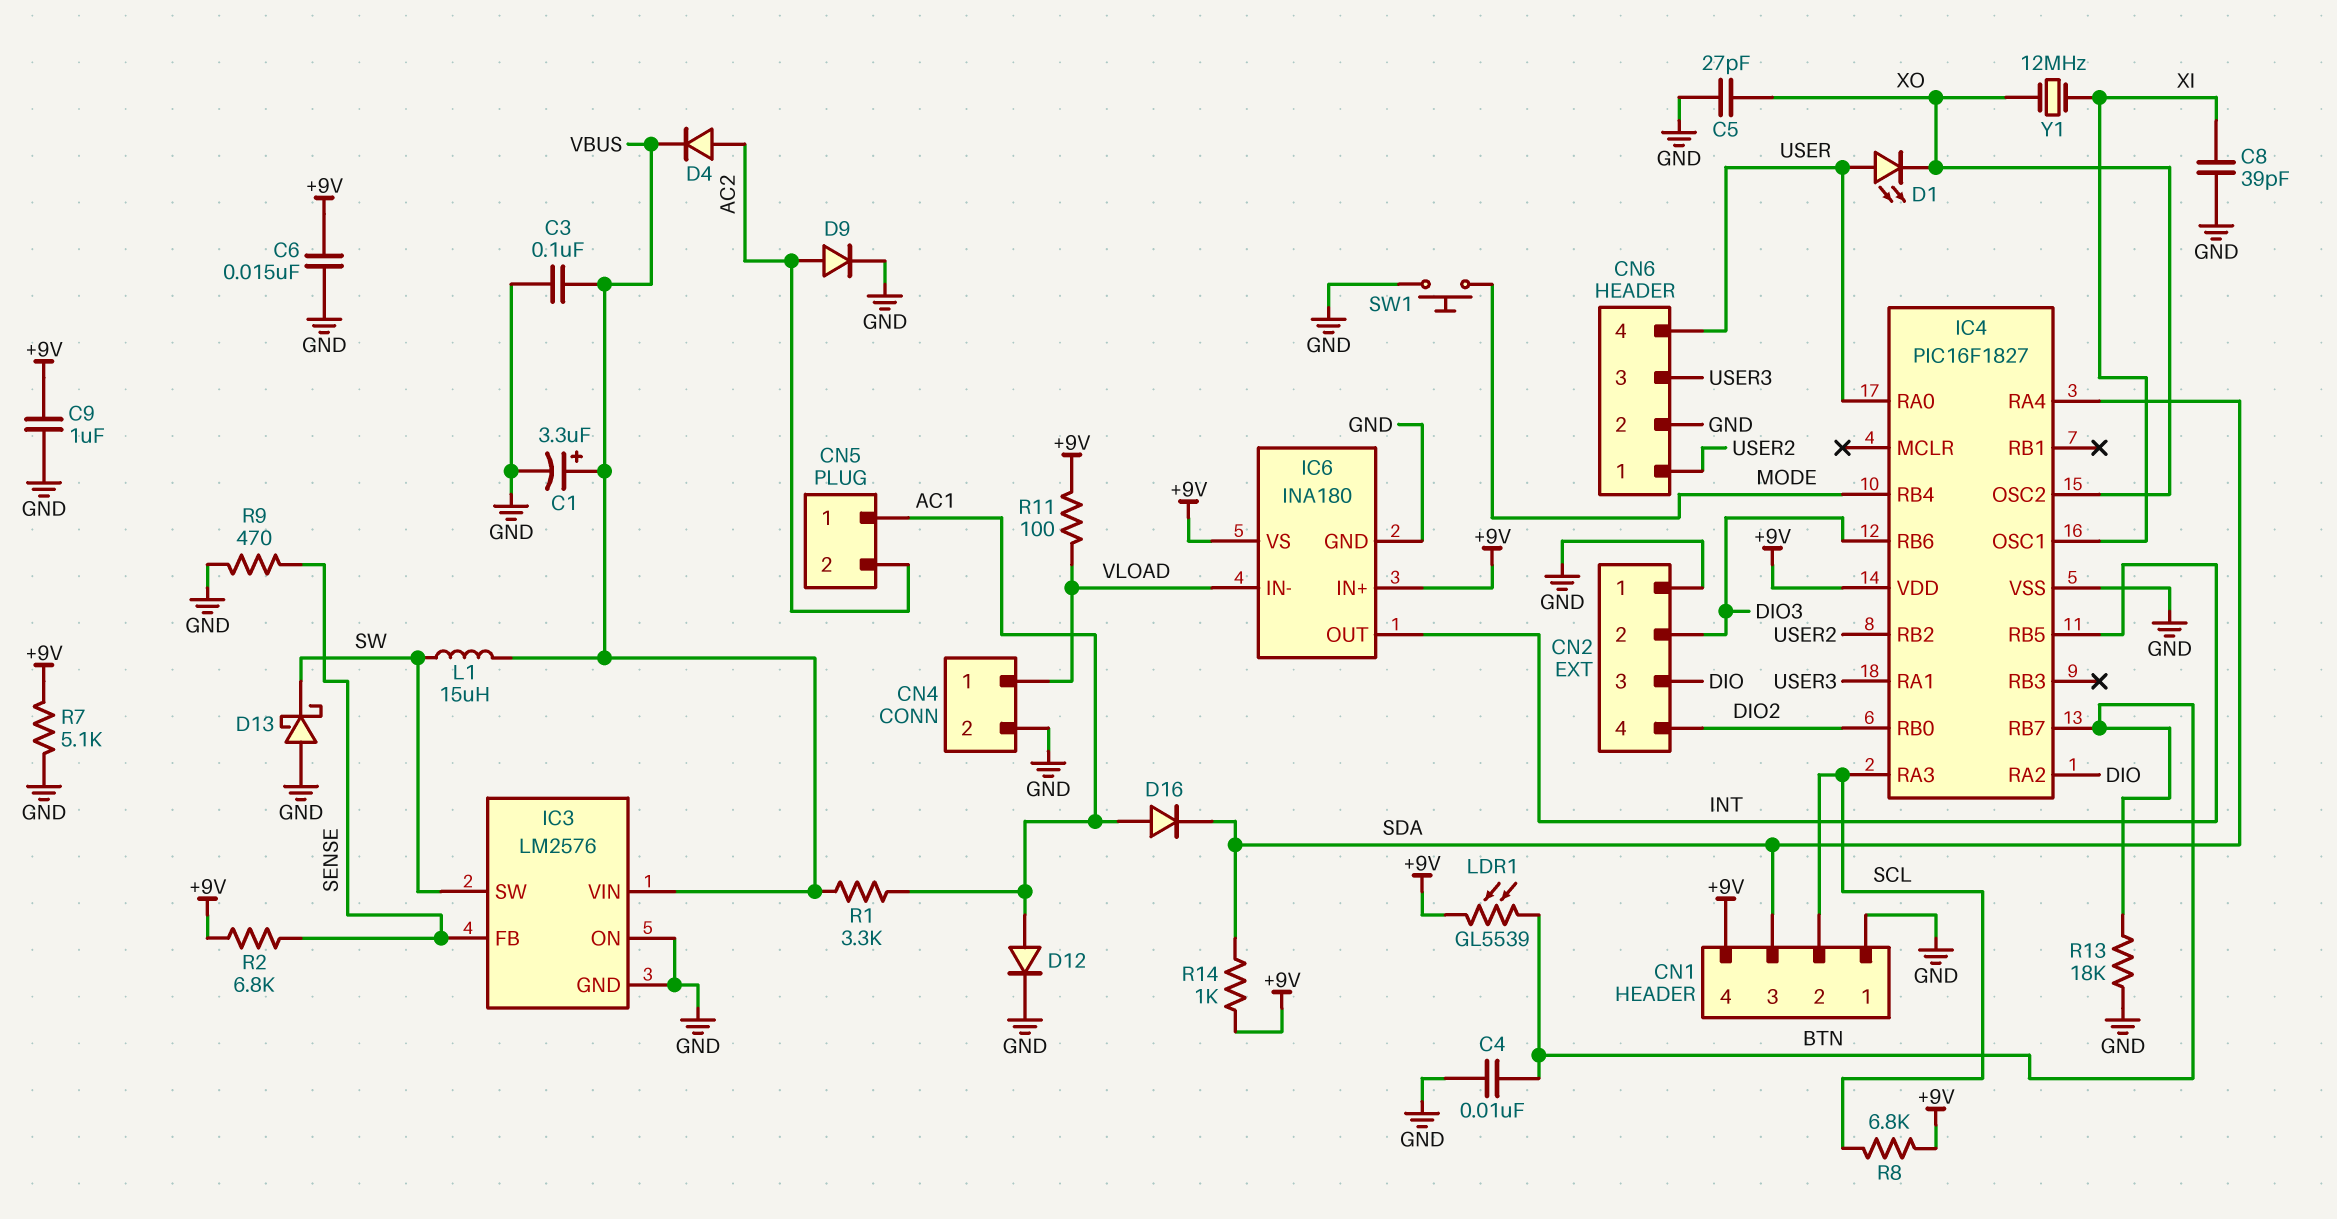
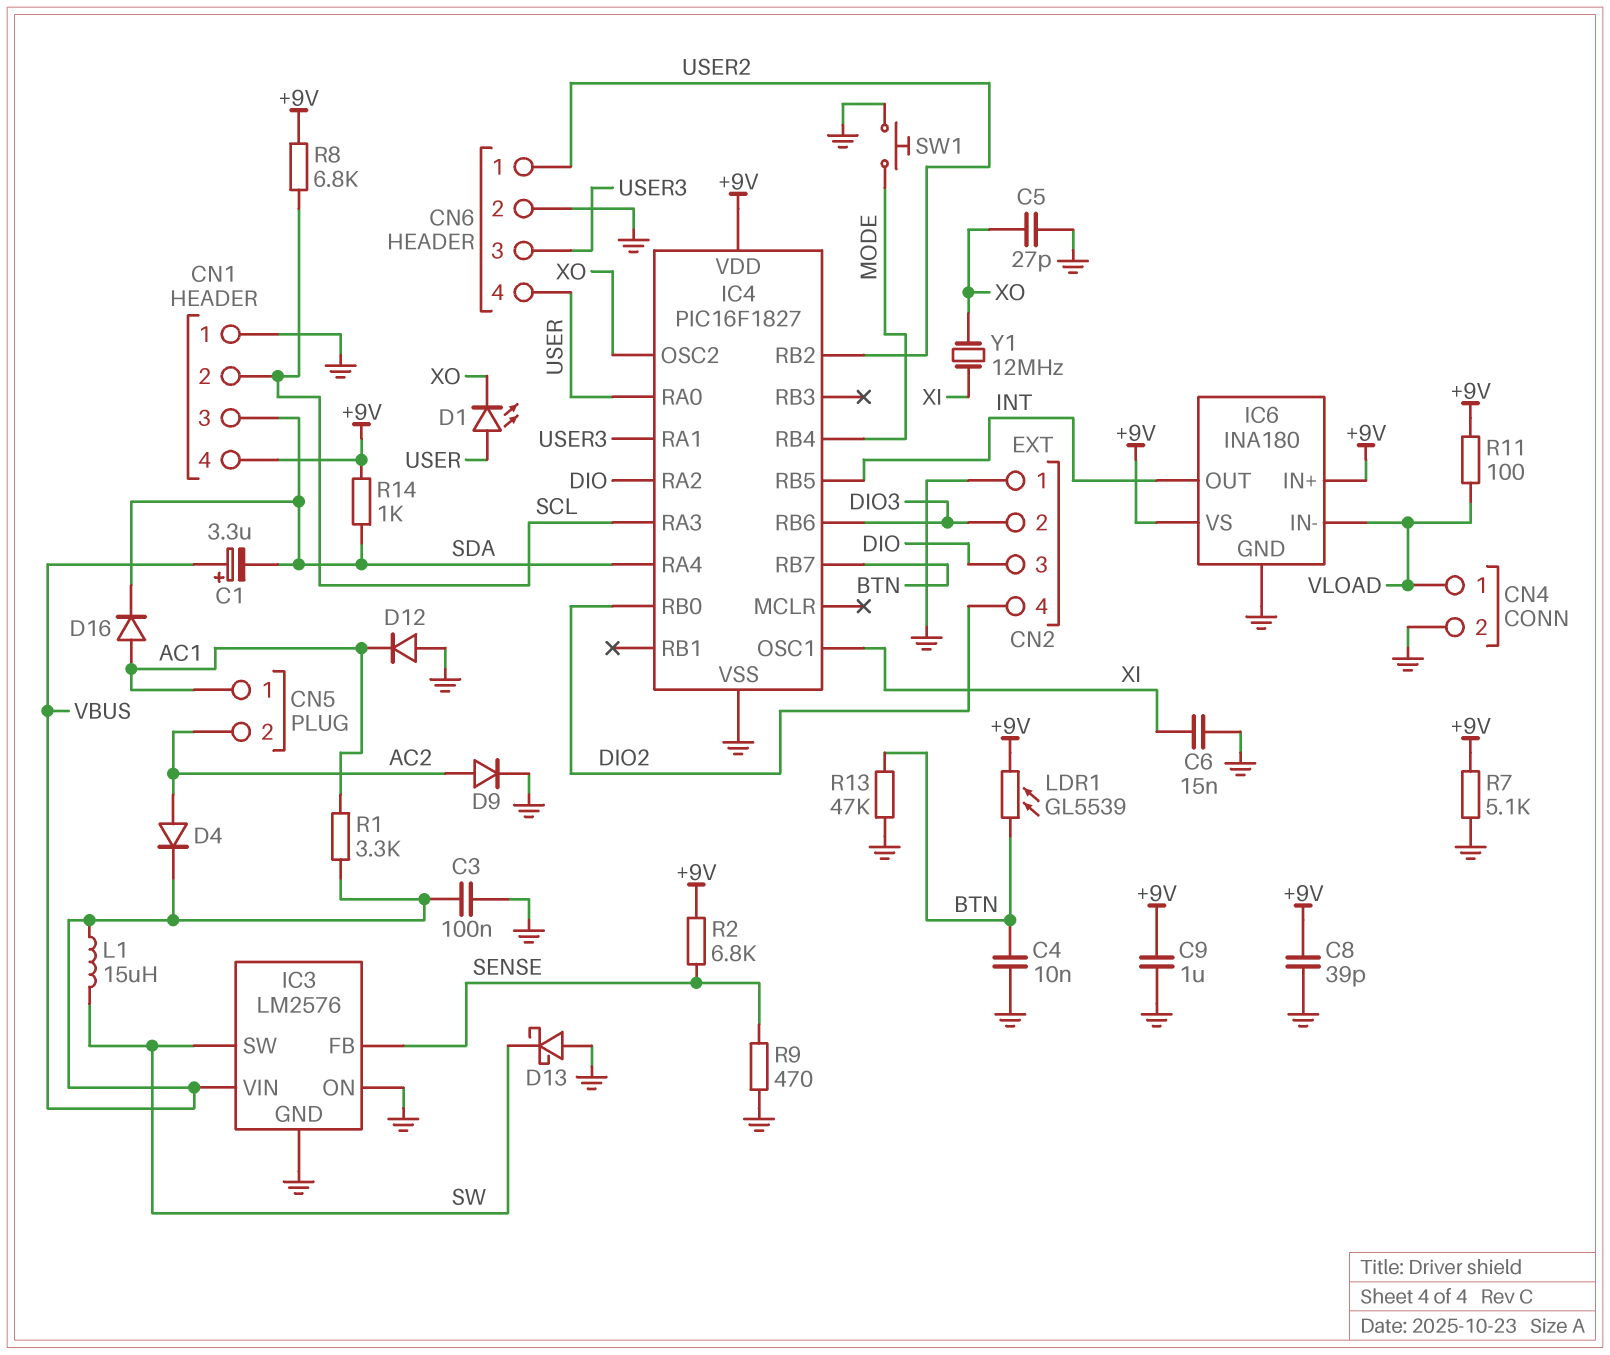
C1: 3.3uF (plus VBUS, minus GND) -> 3.3uF (plus VBUS, minus SDA)
C6: 15nF (+9V, GND) -> 15nF (GND, XI)
C8: 39pF (GND, XI) -> 39pF (+9V, GND)
D12: diode (A AC1, K GND) -> diode (A GND, K AC1)
R13: 18k (BTN, GND) -> 47k (BTN, GND)

